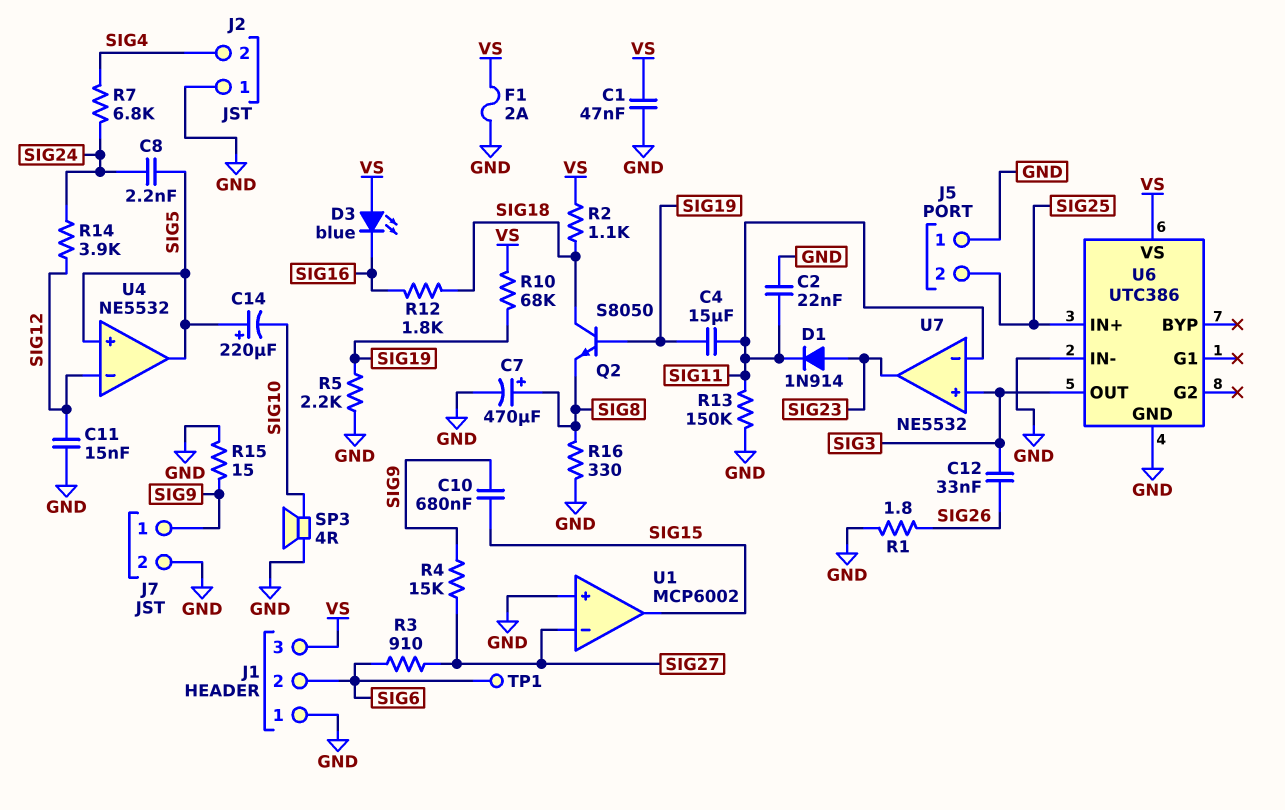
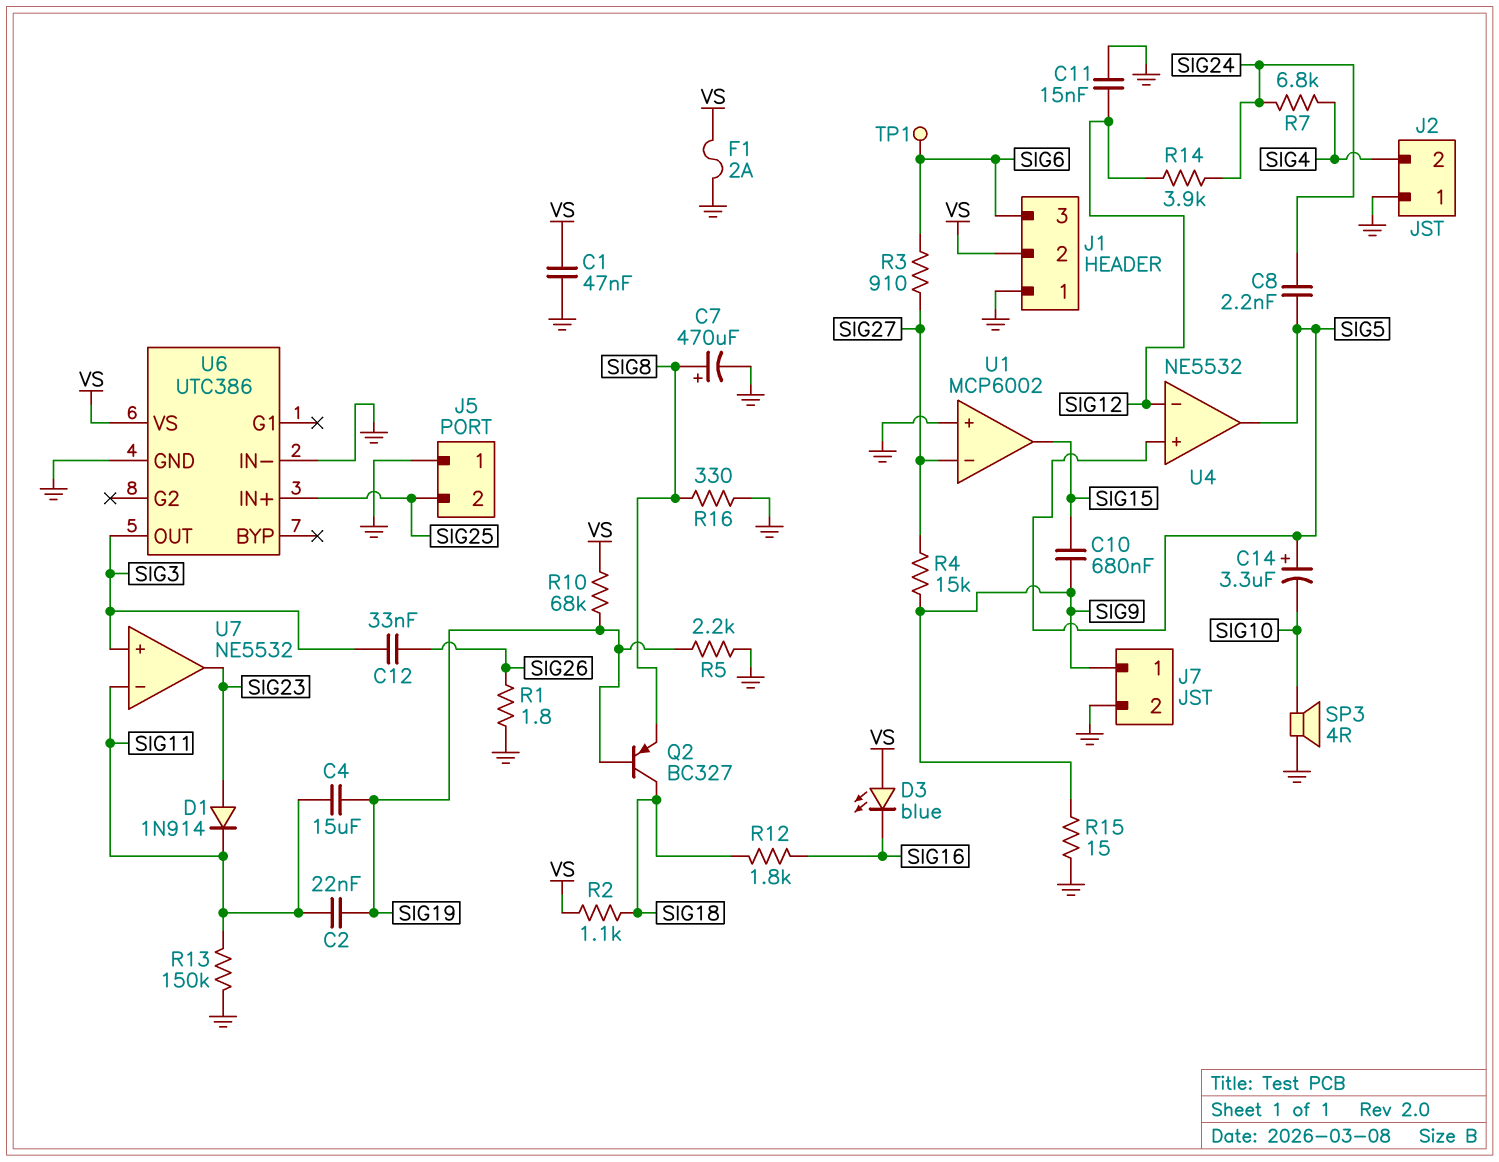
C2: 22nF (GND, SIG11) -> 22nF (SIG11, SIG19)
C14: 220uF (plus SIG5, minus SIG10) -> 3.3uF (plus SIG5, minus SIG10)
J1 pin 2: SIG6 -> VS
J1 pin 3: VS -> SIG6
Q2: NPN S8050 (B SIG19, C SIG18, E SIG8) -> PNP BC327 (B SIG19, C SIG18, E SIG8)

